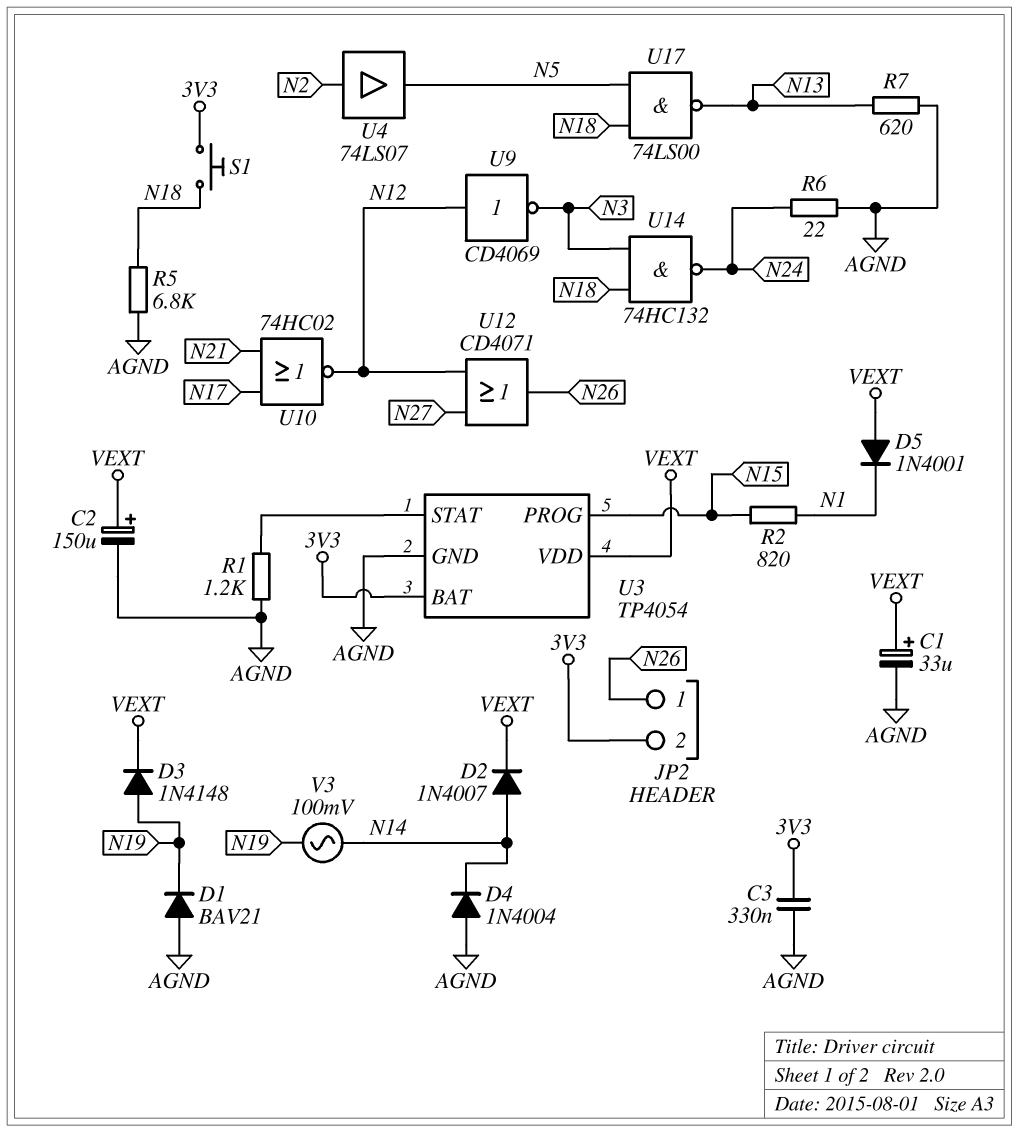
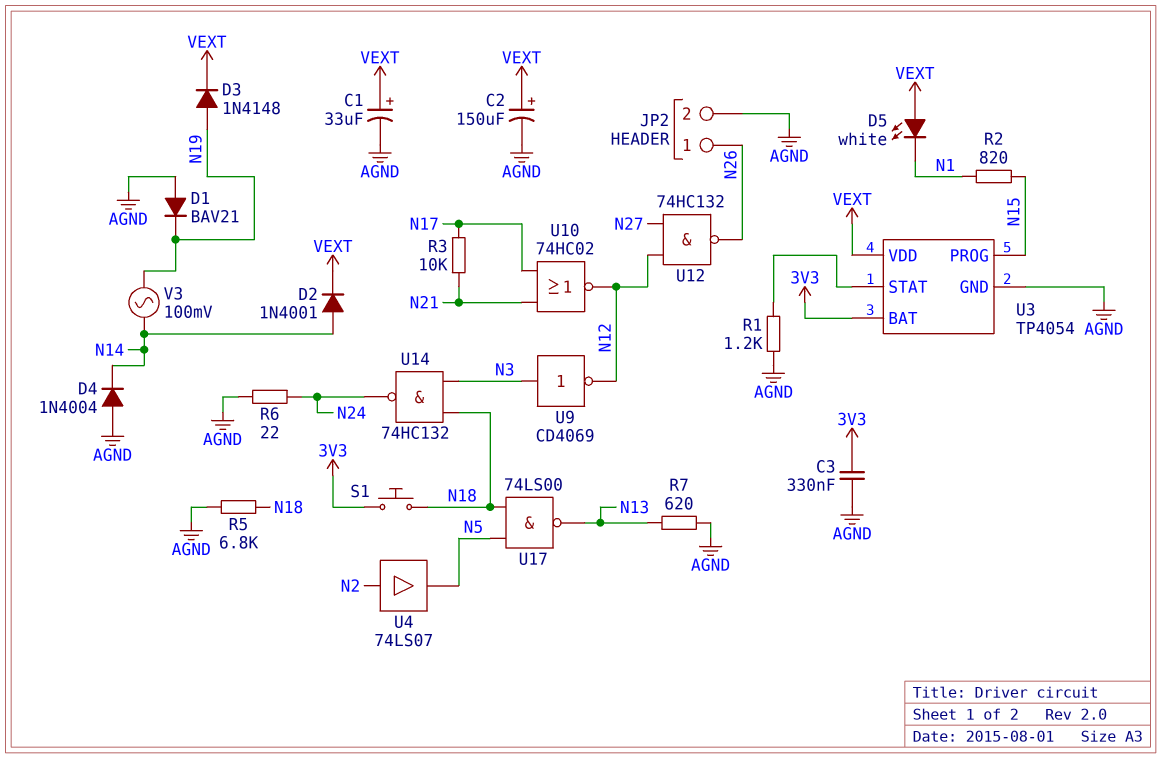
D2: diode 1N4007 (A N14, K VEXT) -> diode 1N4001 (A N14, K VEXT)
D5: diode 1N4001 (A VEXT, K N1) -> LED white (A VEXT, K N1)
JP2 pin 2: 3V3 -> AGND
R3: none -> 10k (N17, N21)
U9: NOT CD4069 (in N12, out N3) -> NOT CD4069 (in N3, out N12)
U12: OR CD4071 (in N12, in N27, out N26) -> NAND 74HC132 (in N12, in N27, out N26)

